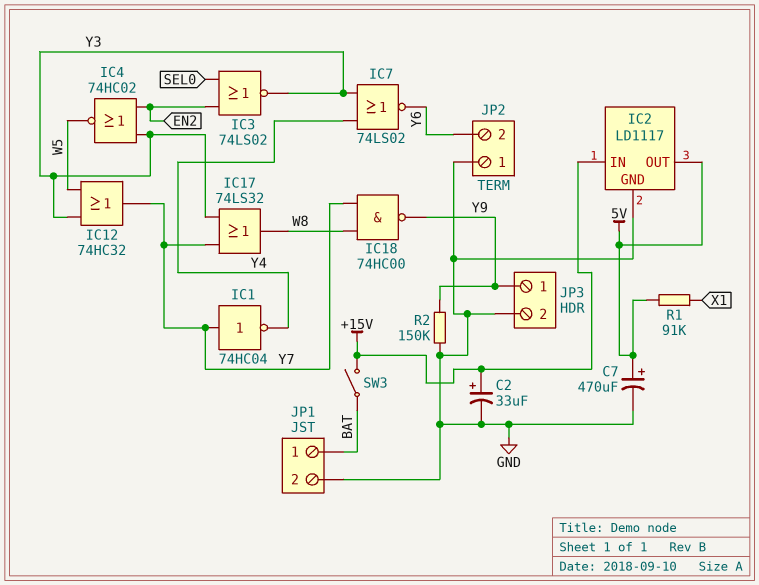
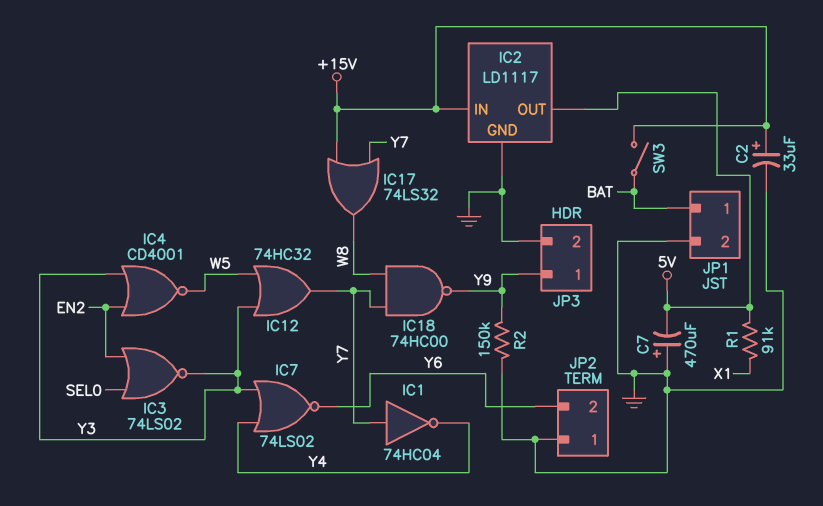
C7: 470uF (plus 5V, minus GND) -> 470uF (plus GND, minus 5V)
IC4: NOR 74HC02 (in EN2, in Y3, out W5) -> NOR CD4001 (in EN2, in Y3, out W5)
IC17: OR 74LS32 (in Y3, in Y7, out W8) -> OR 74LS32 (in +15V, in Y7, out W8)

